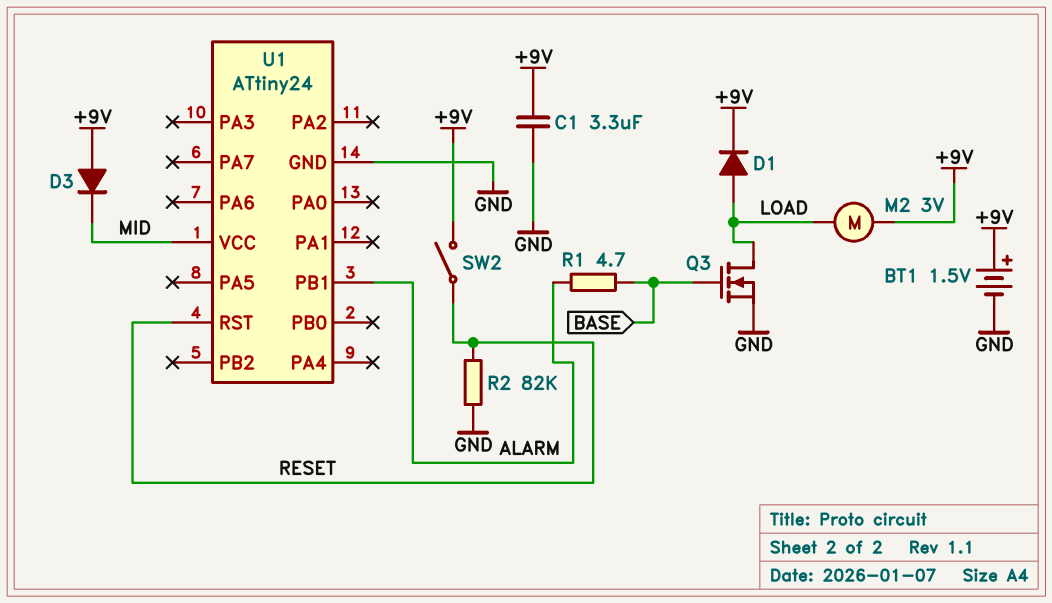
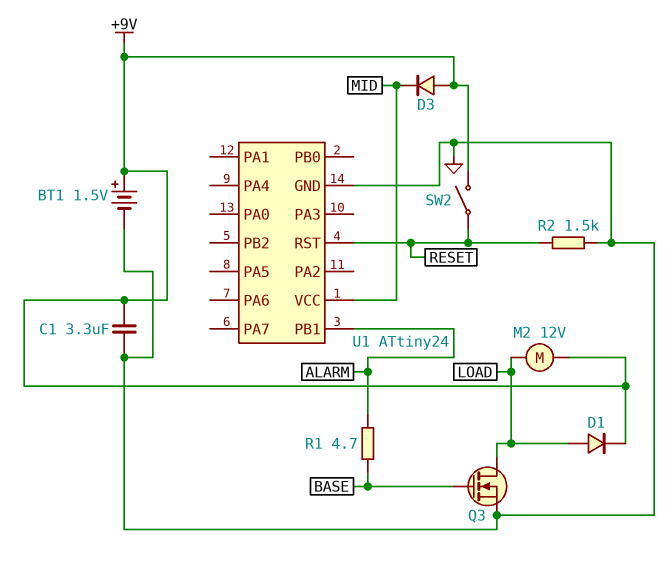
M2: motor 3V (+9V, LOAD) -> motor 12V (+9V, LOAD)
R2: 82k (GND, RESET) -> 1.5k (GND, RESET)

